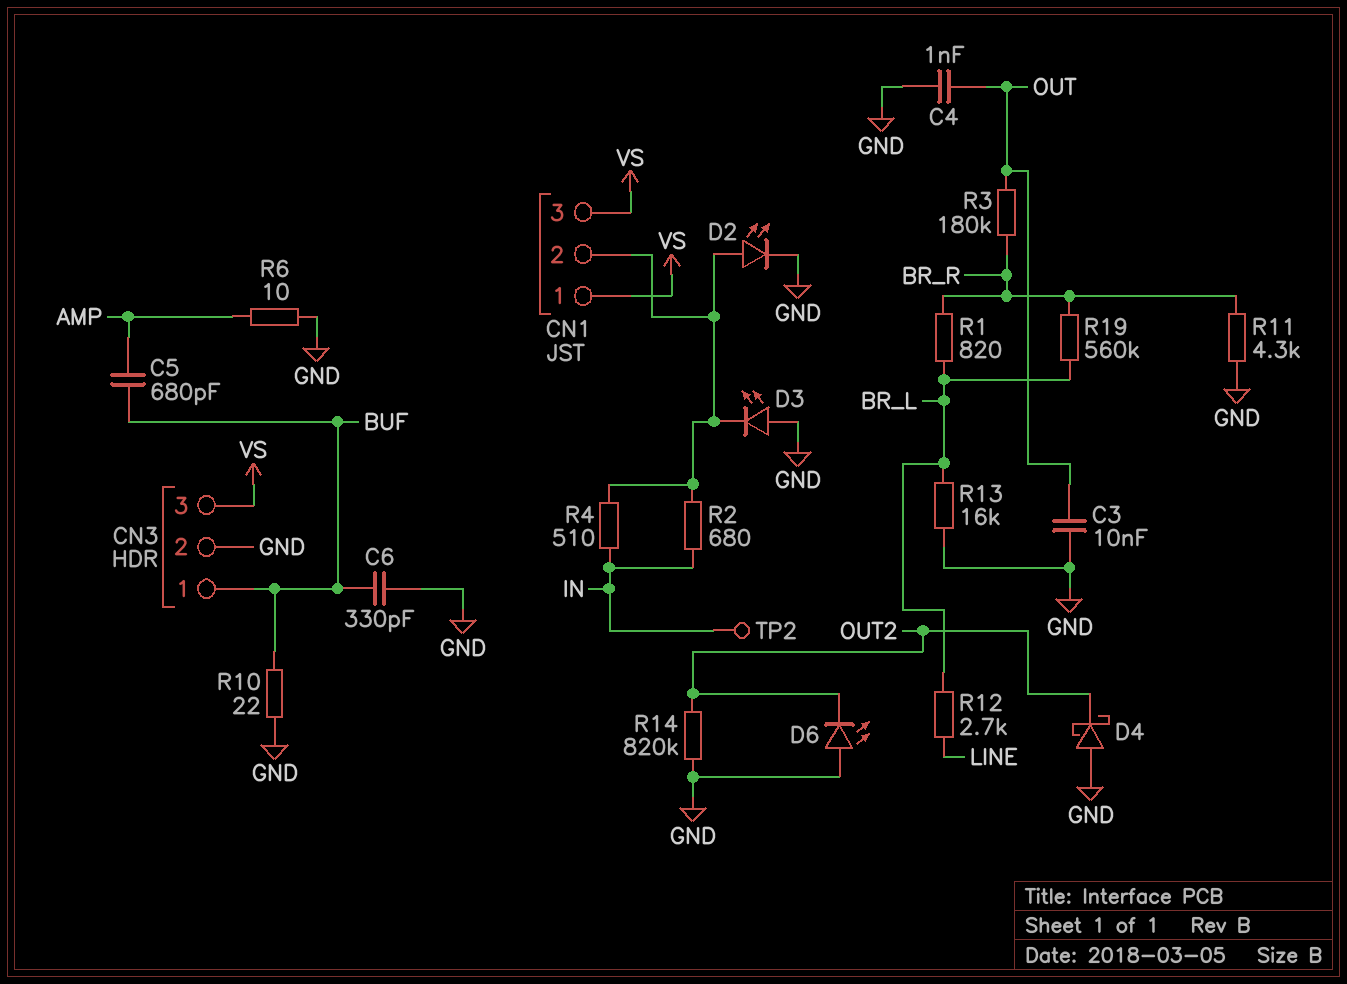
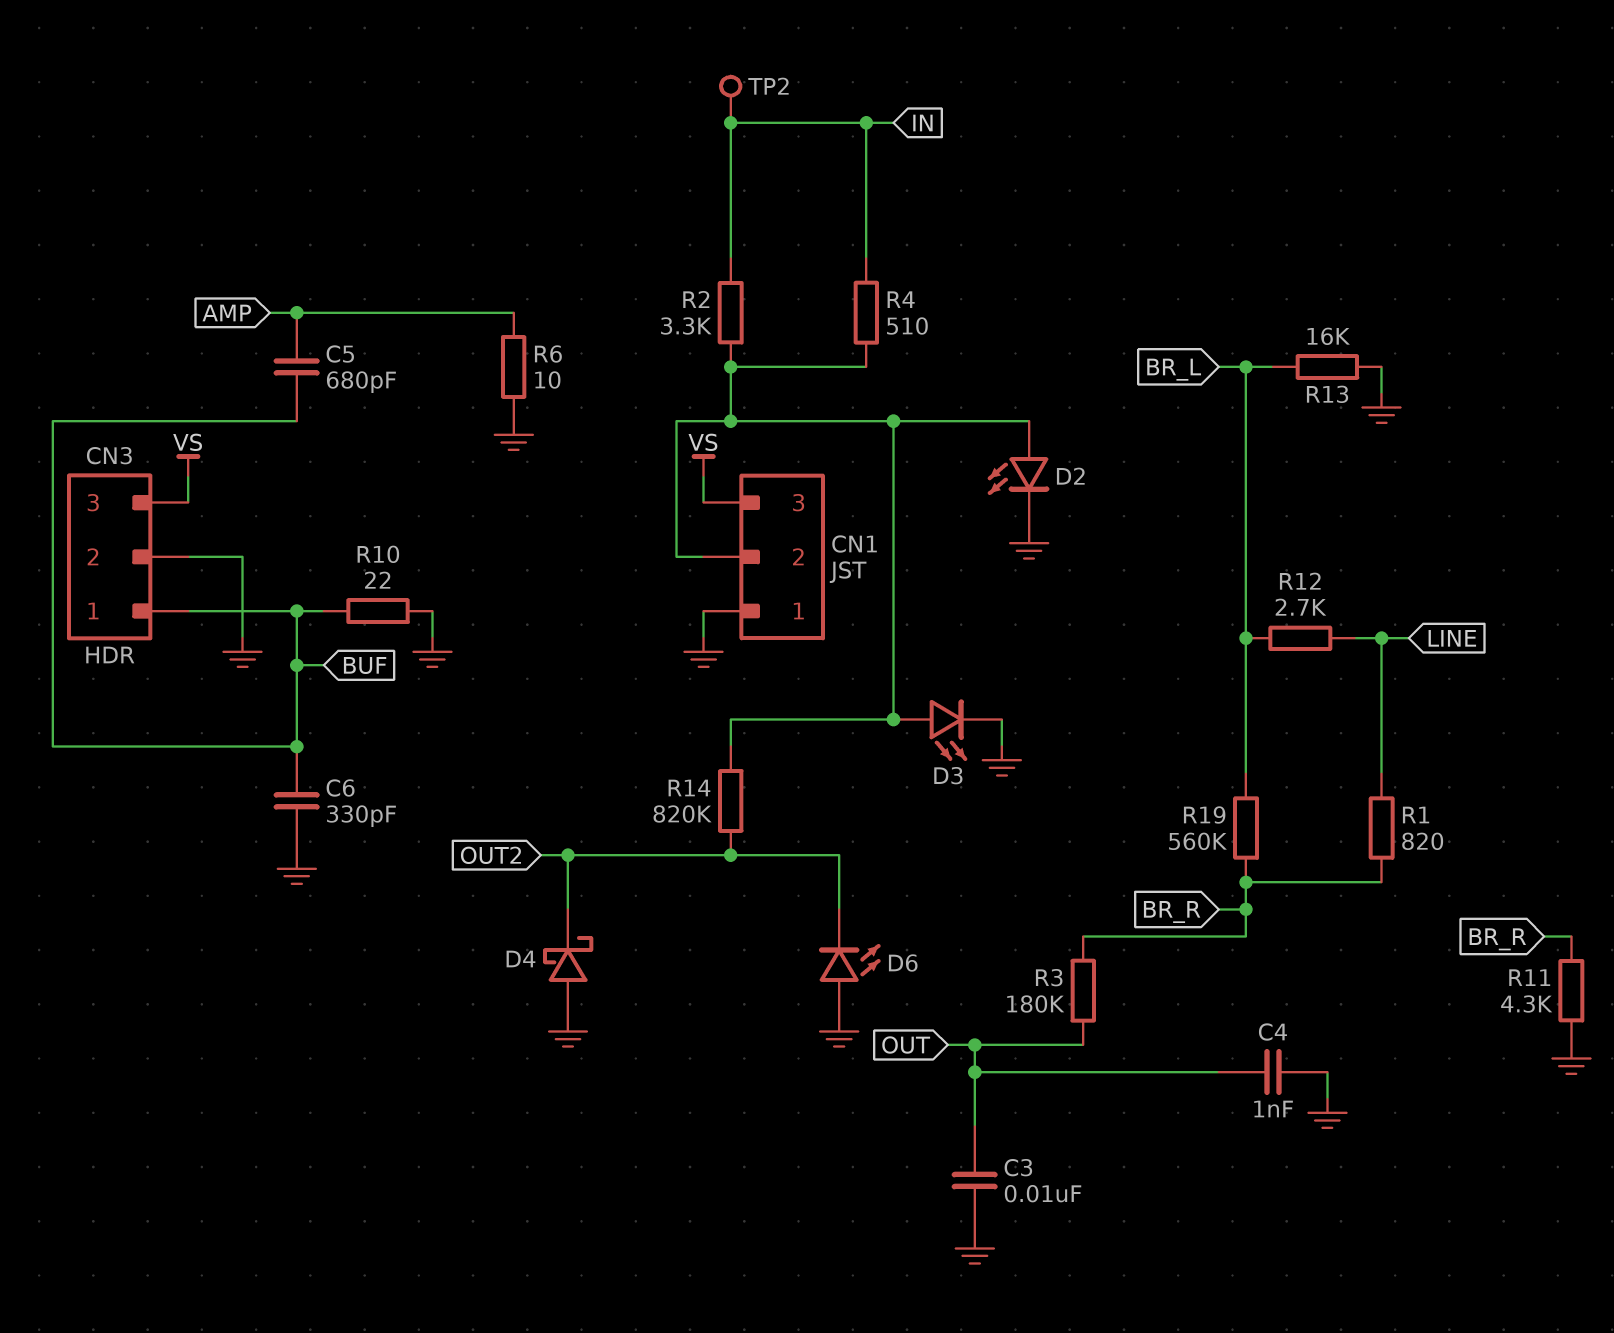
CN1 pin 1: VS -> GND
D3: LED (A GND, K CN1/2) -> LED (A CN1/2, K GND)
R1: 820 (BR_L, BR_R) -> 820 (BR_R, LINE)
R2: 680 (CN1/2, IN) -> 3.3k (CN1/2, IN)
R14: 820k (GND, OUT2) -> 820k (CN1/2, OUT2)

